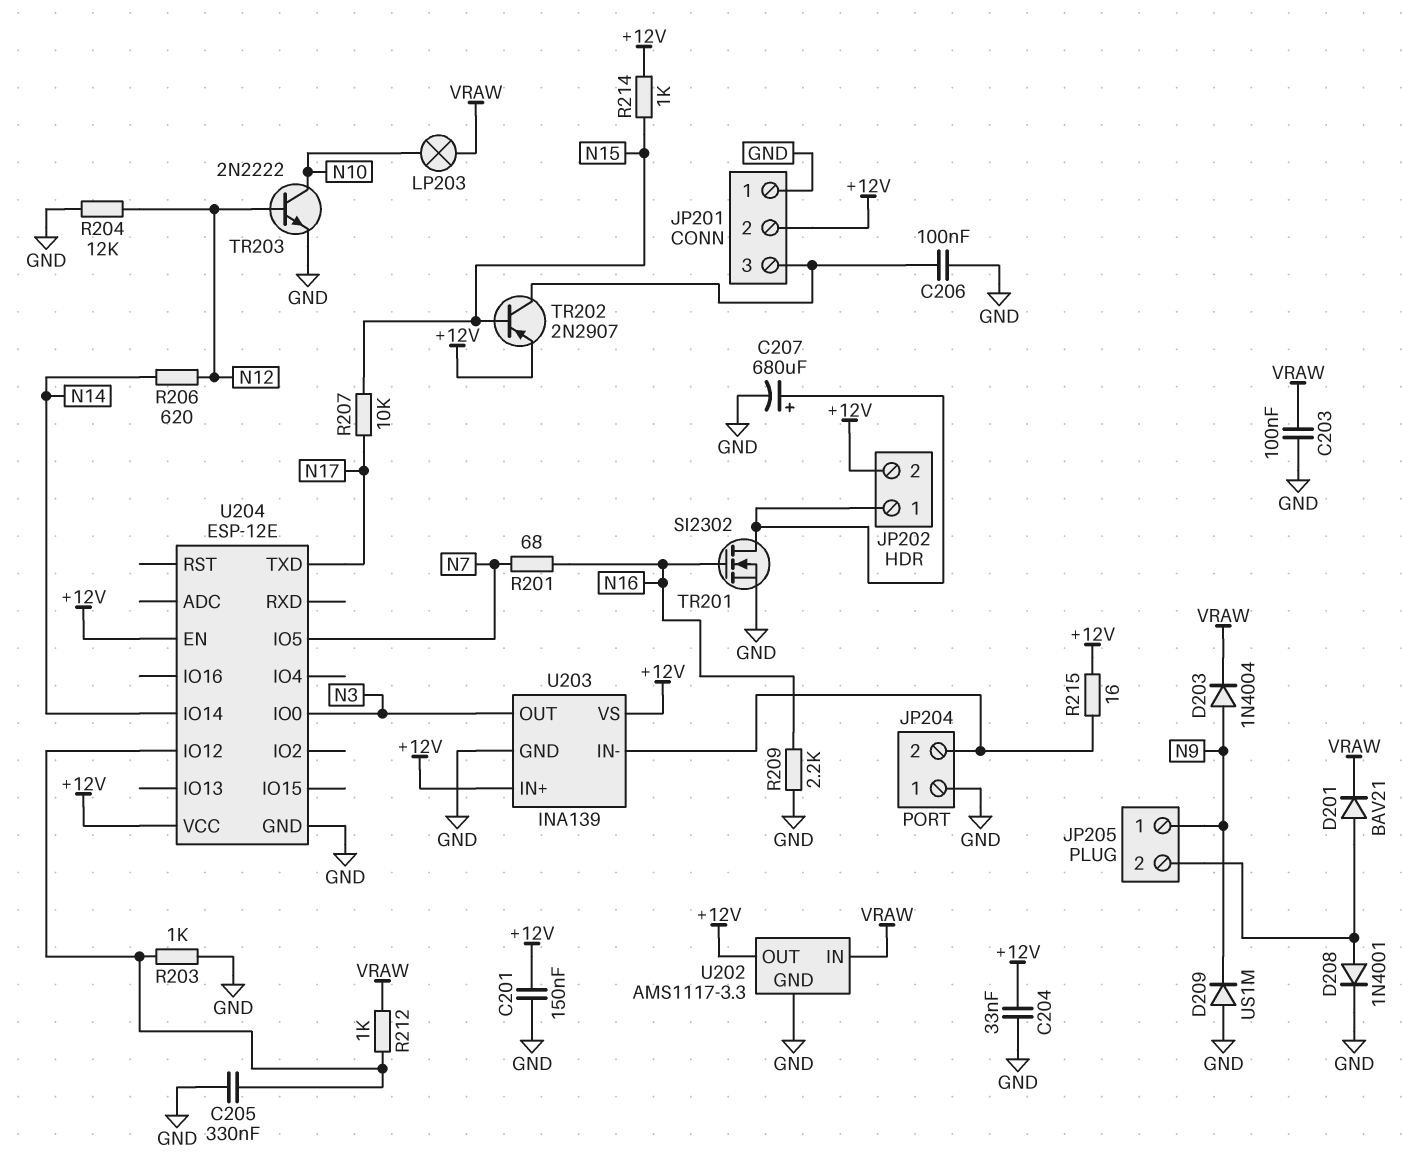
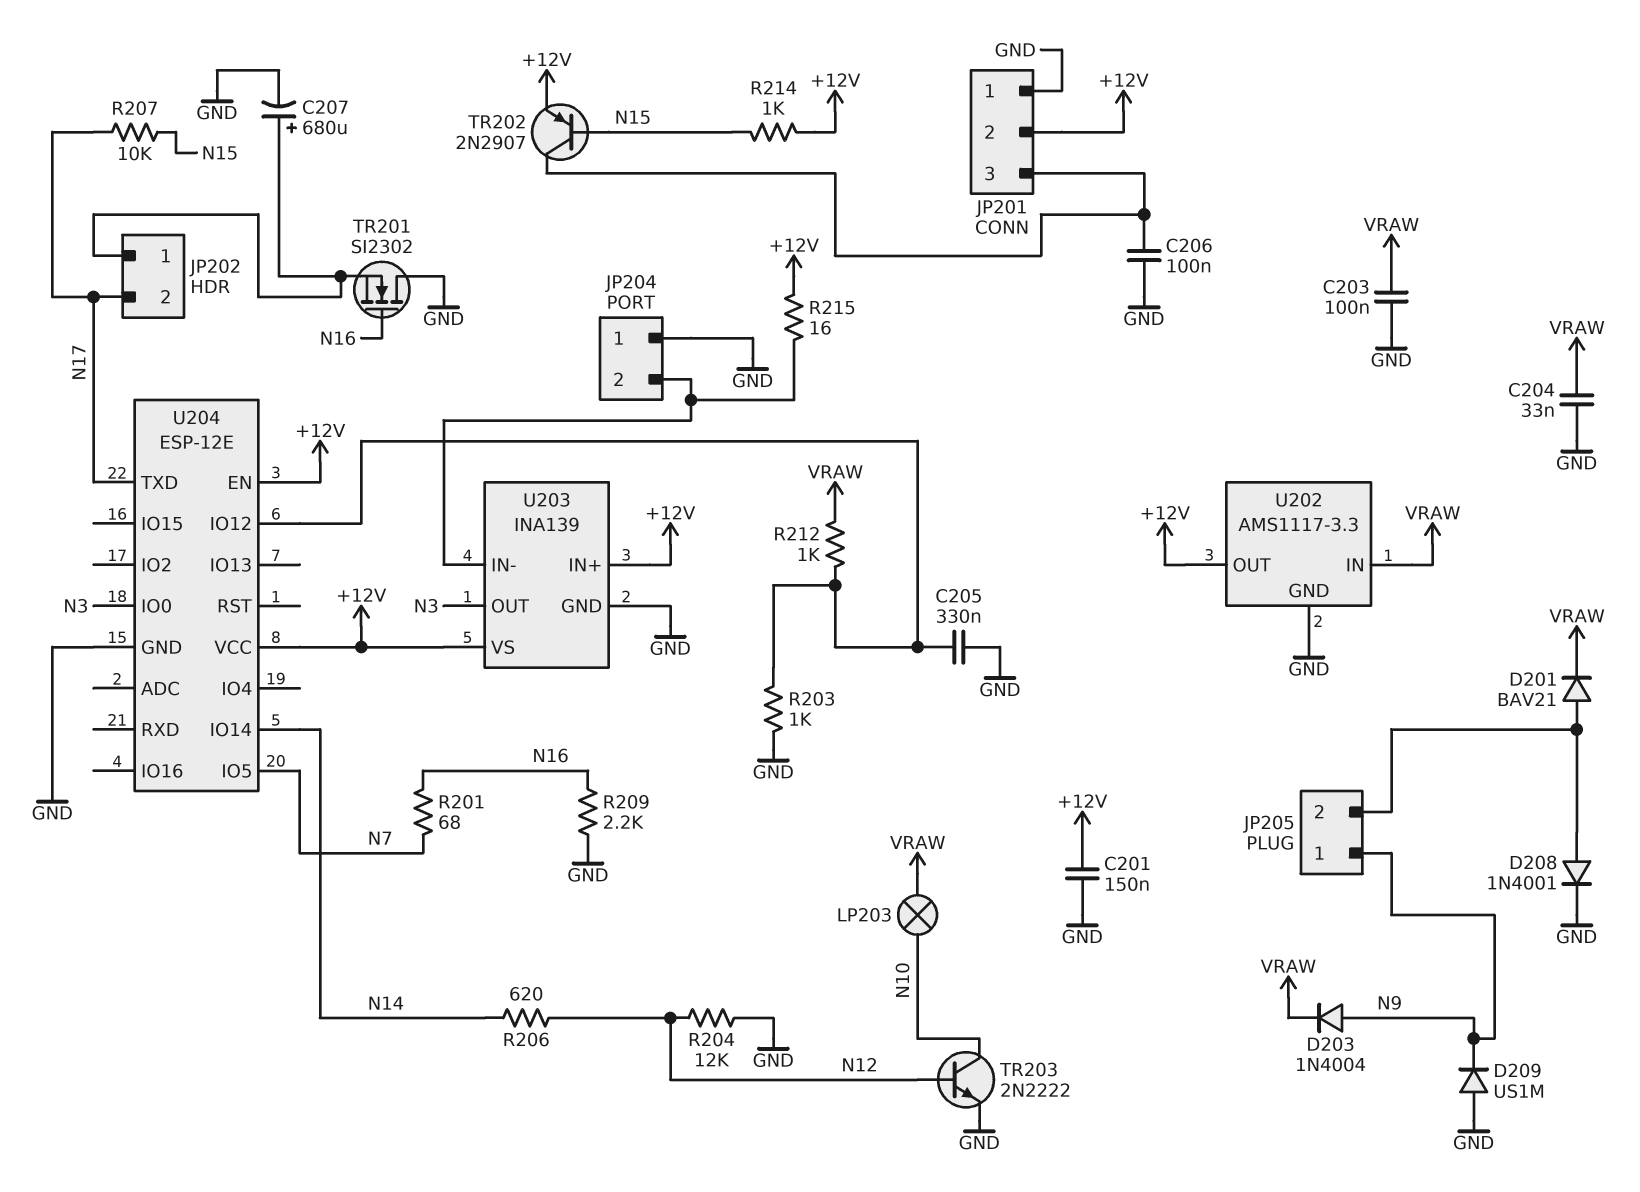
C204: 33nF (+12V, GND) -> 33nF (GND, VRAW)
JP202 pin 2: +12V -> N17
TR201: NMOS SI2302 (G N16, D JP202/1, S GND) -> NMOS SI2302 (G N16, D GND, S JP202/1)

